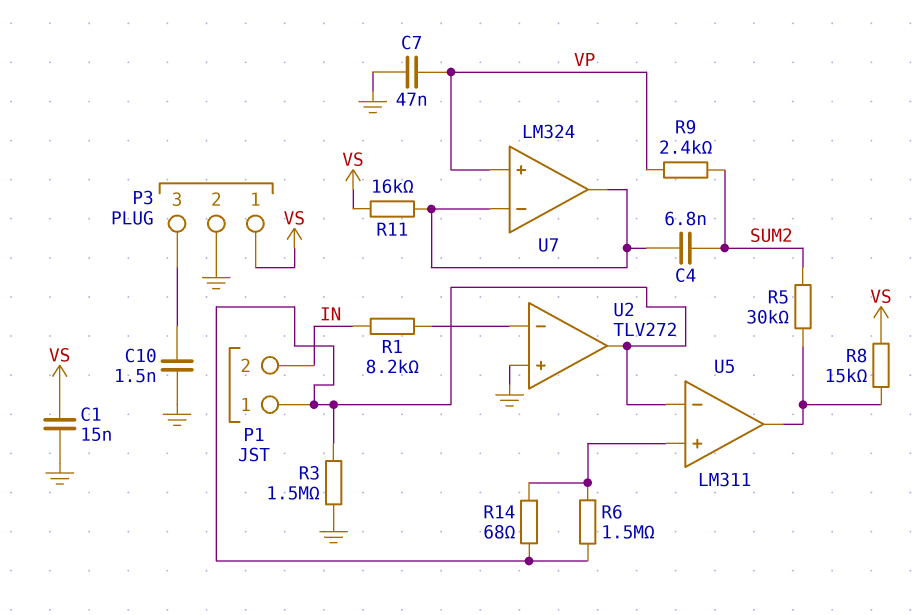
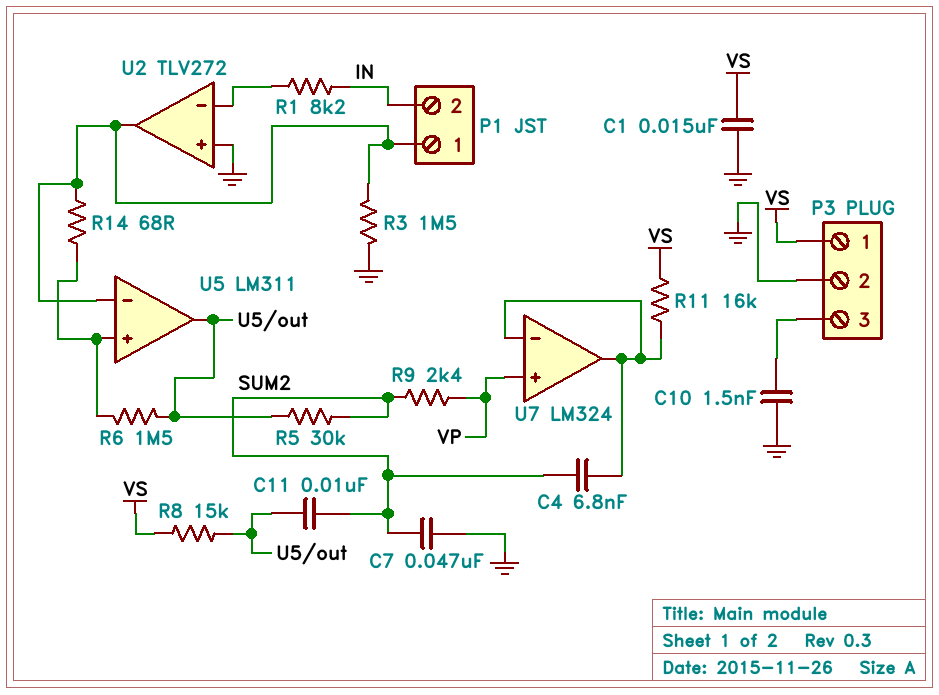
C7: 47nF (GND, VP) -> 47nF (GND, SUM2)
C11: none -> 10nF (SUM2, U5/out)
R6: 1.5M (P1/1, U5/in+) -> 1.5M (U5/in+, U5/out)

